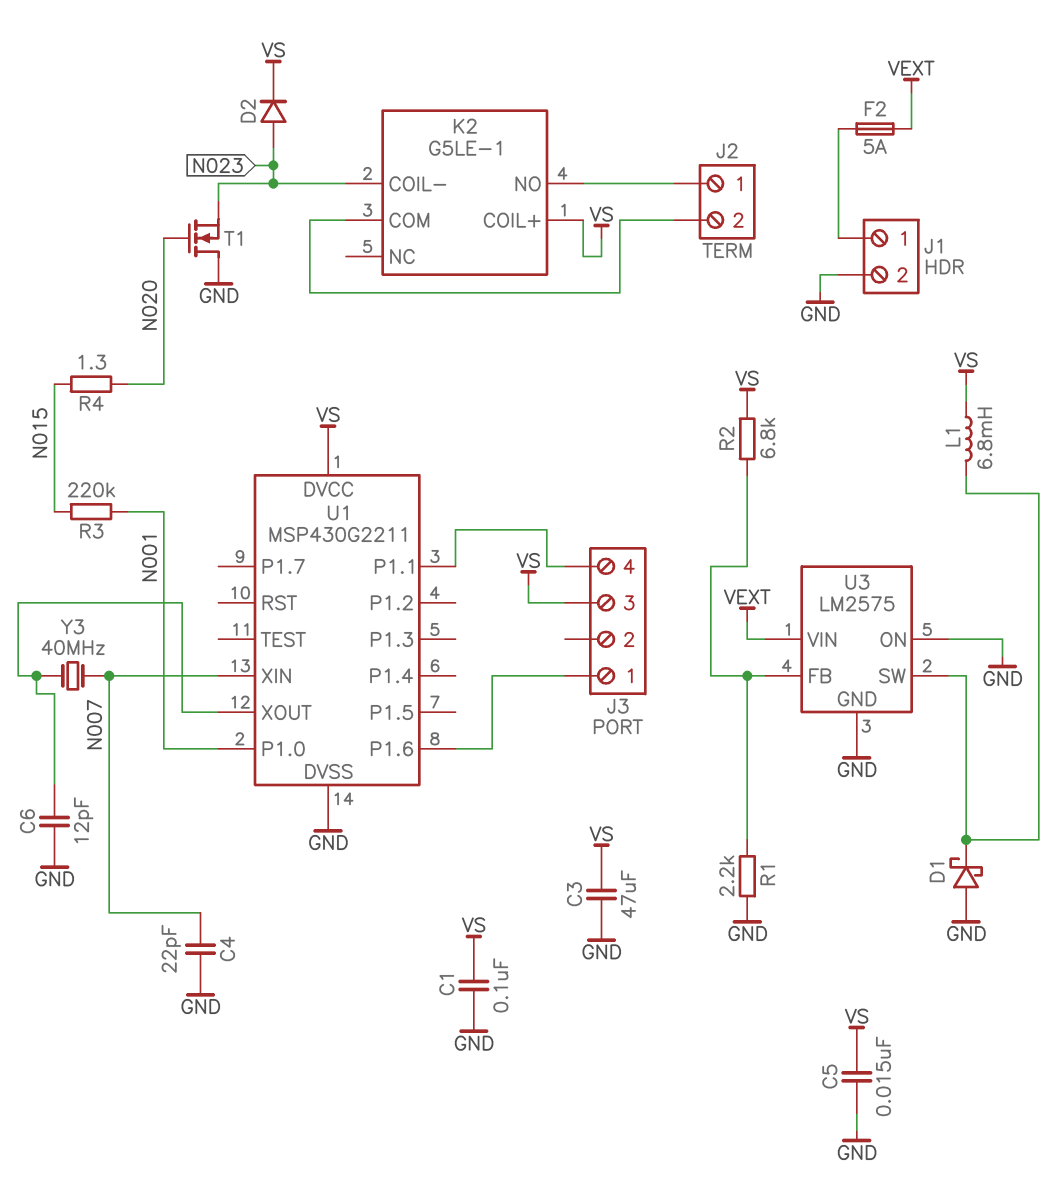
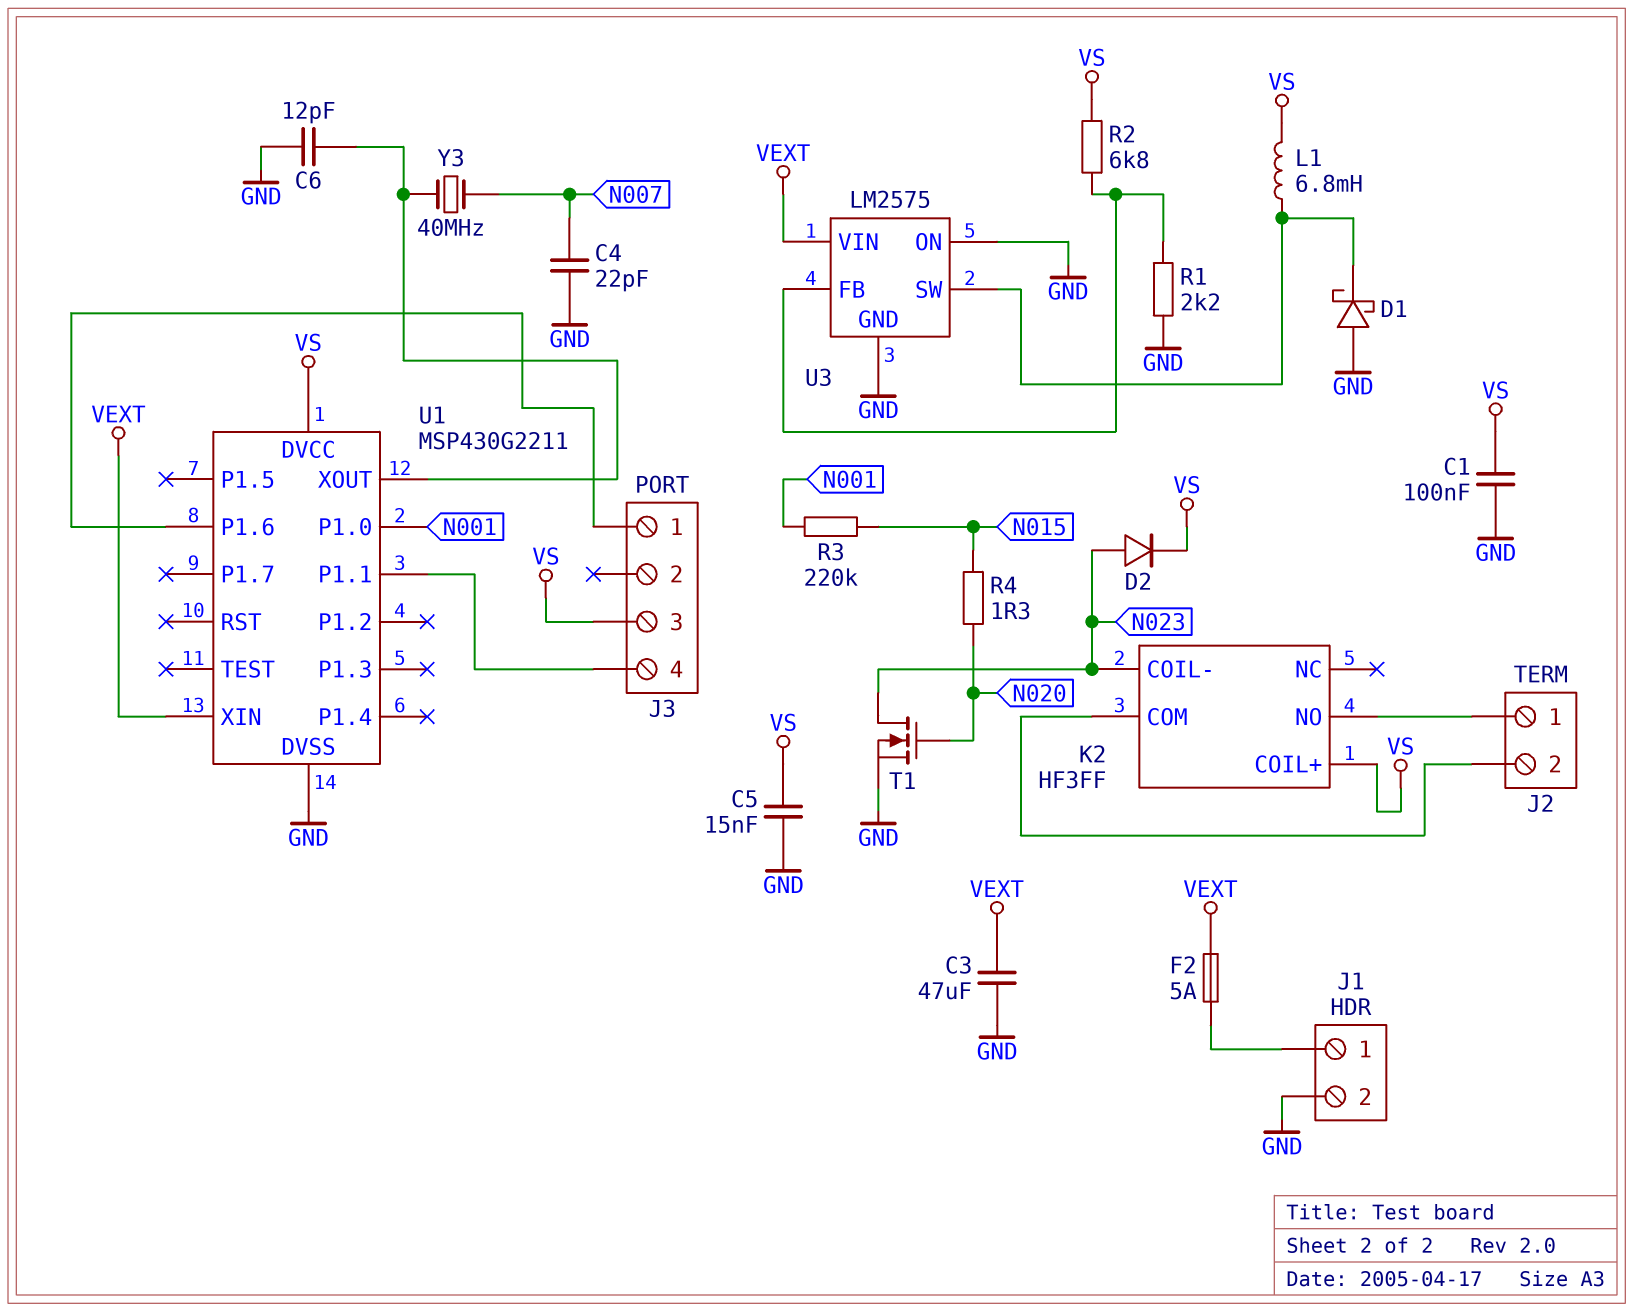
C3: 47uF (GND, VS) -> 47uF (GND, VEXT)
K2: G5LE-1 -> HF3FF
T1: NMOS (G N020, D GND, S N023) -> NMOS (G N020, D N023, S GND)
U1 pin XIN: N007 -> VEXT

